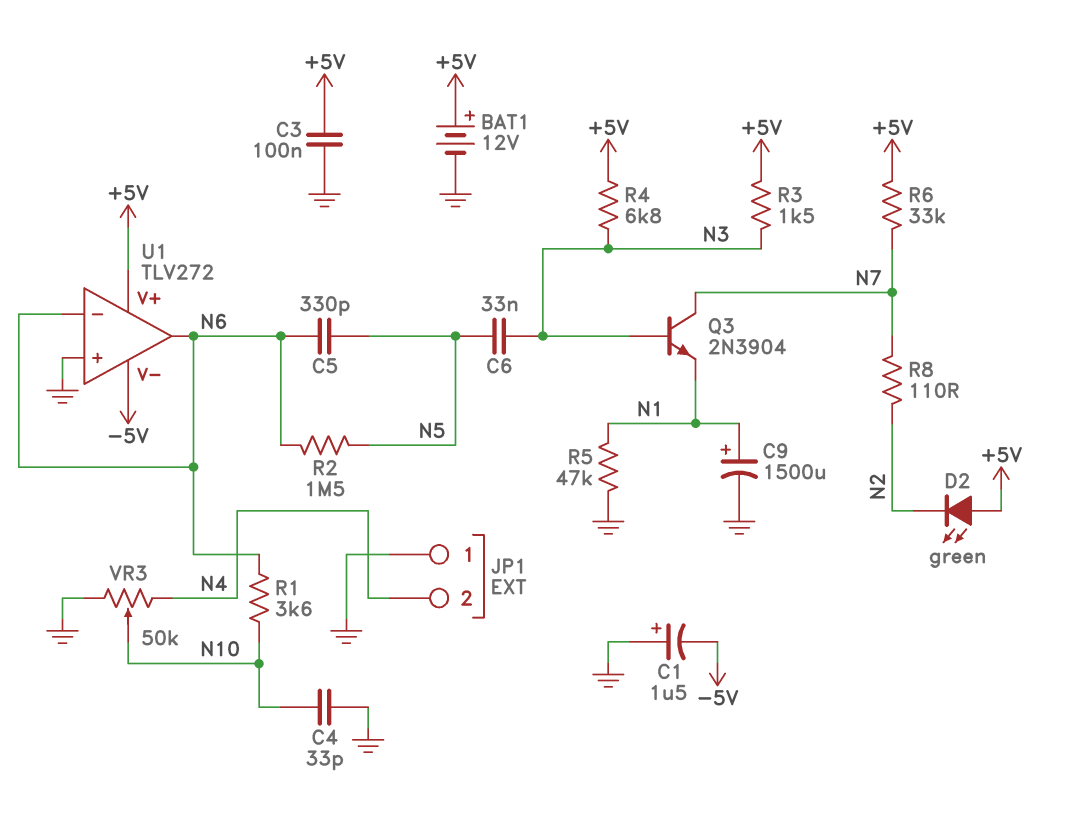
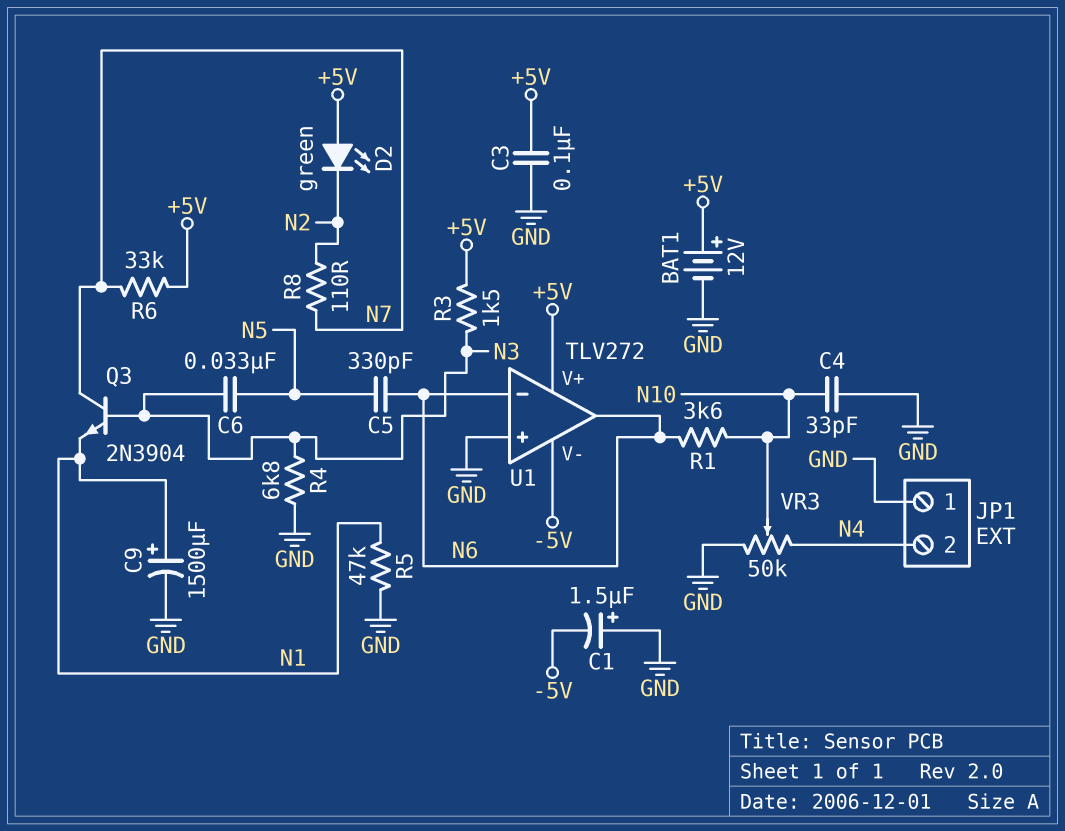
R2: 1.5M (N5, N6) -> none
R4: 6.8k (+5V, N3) -> 6.8k (GND, N3)

